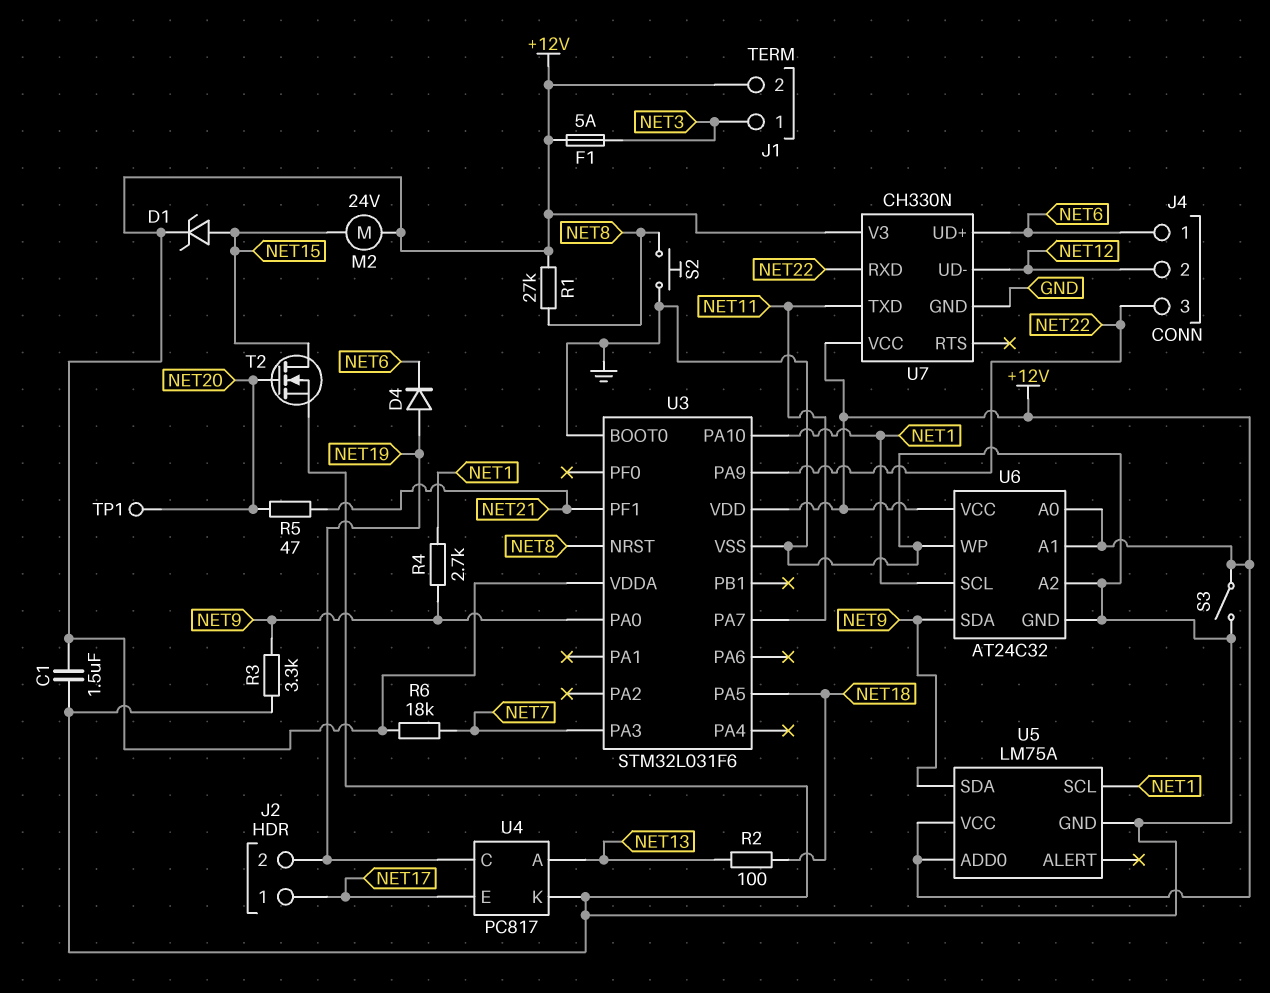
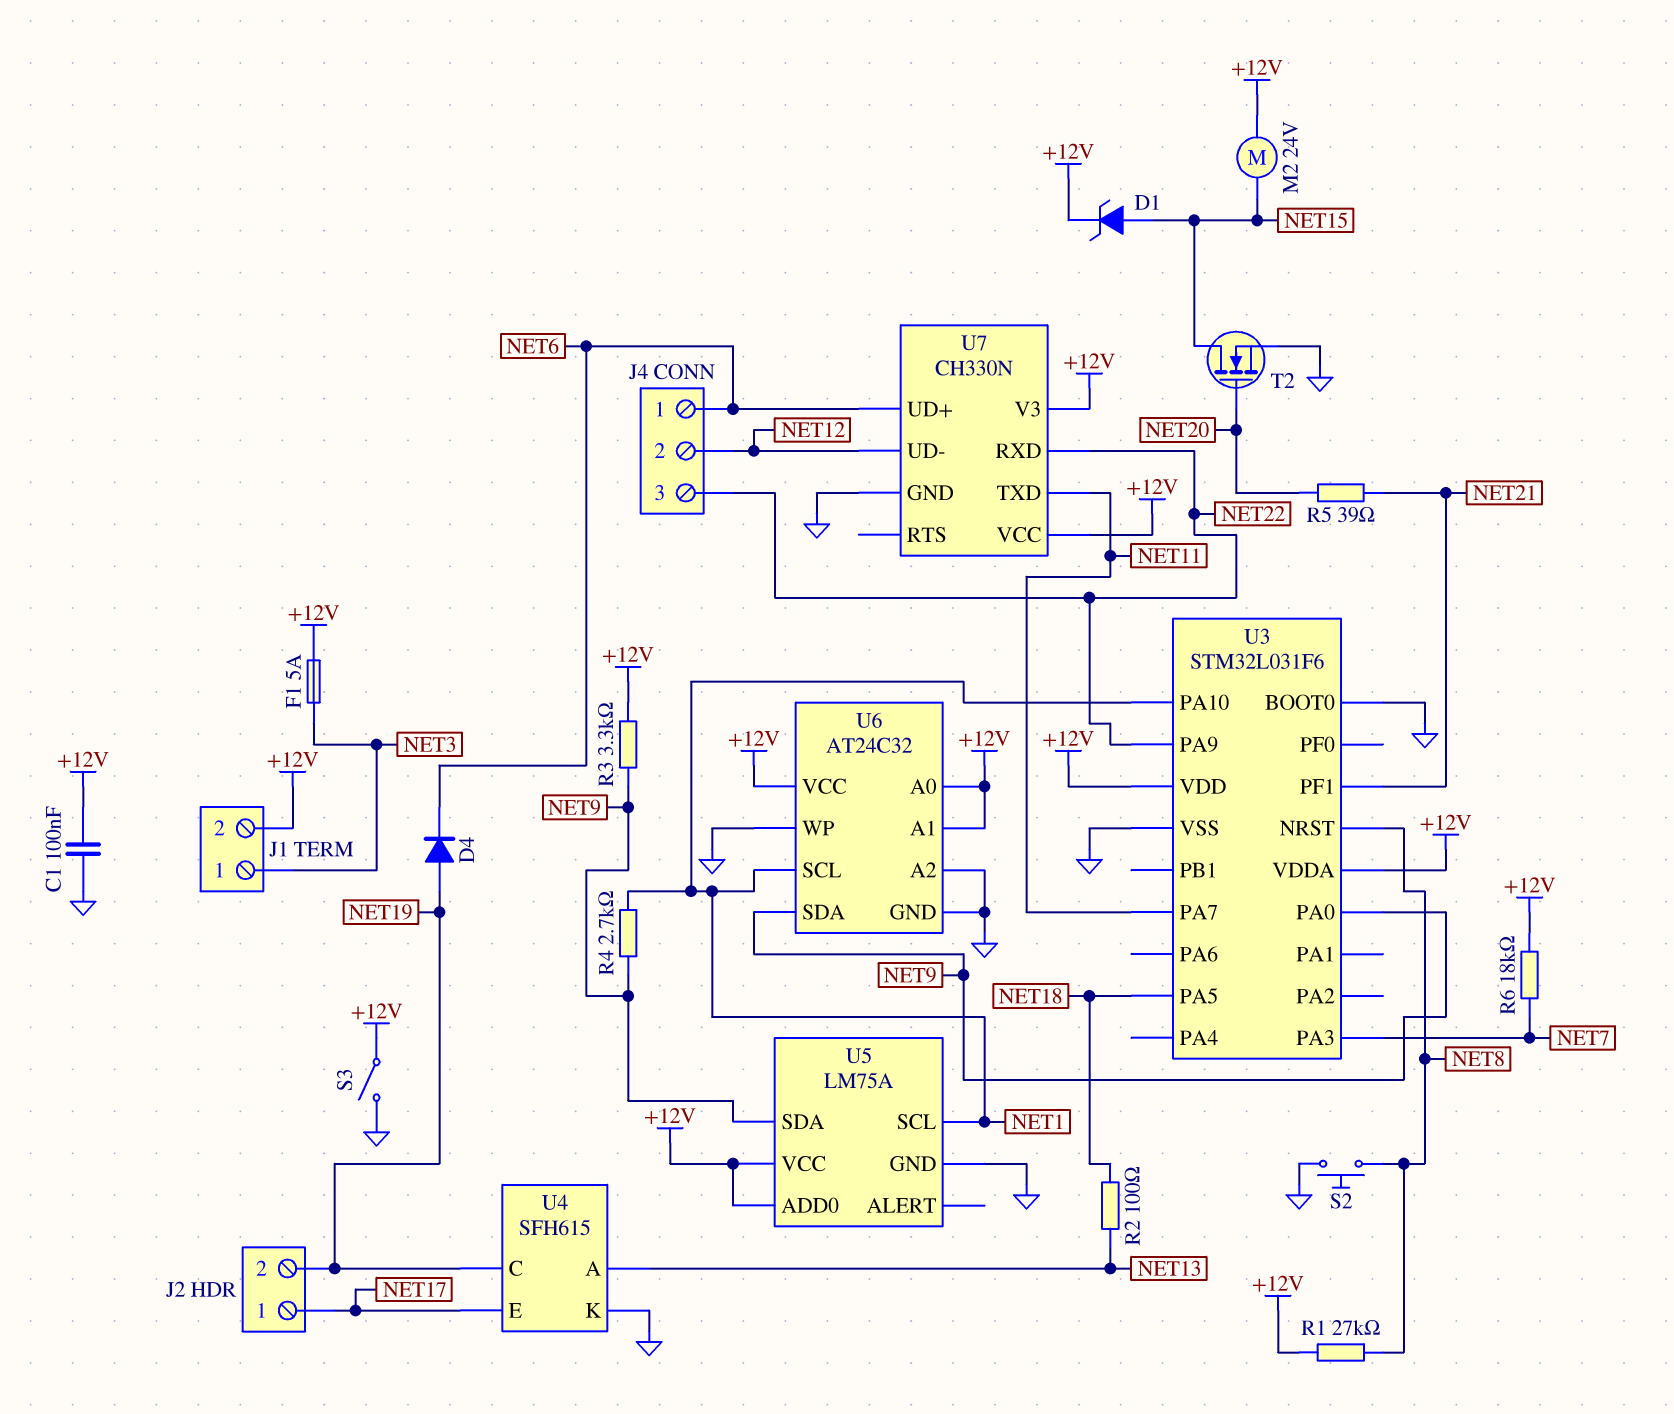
C1: 1.5uF (+12V, GND) -> 100nF (+12V, GND)
R3: 3.3k (GND, NET9) -> 3.3k (+12V, NET9)
R5: 47 (NET20, NET21) -> 39 (NET20, NET21)
TP1: test point (NET20) -> none
U4: PC817 -> SFH615

